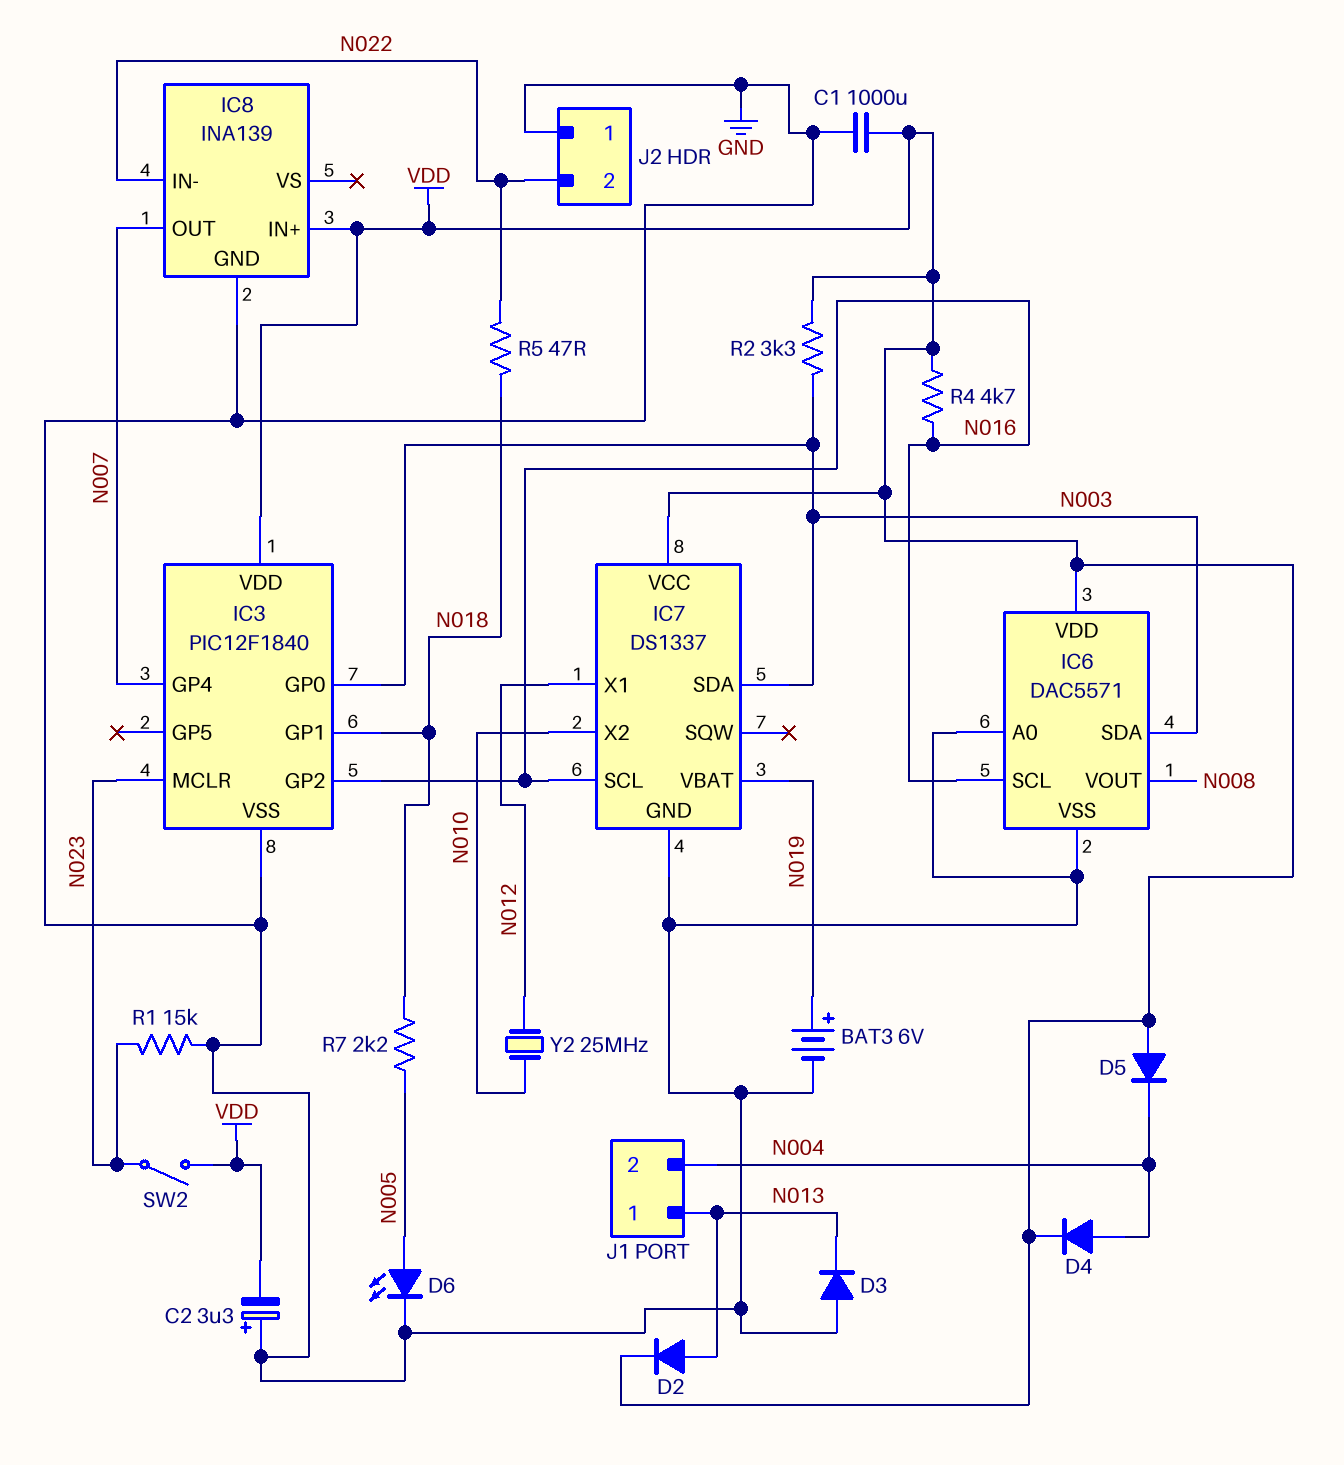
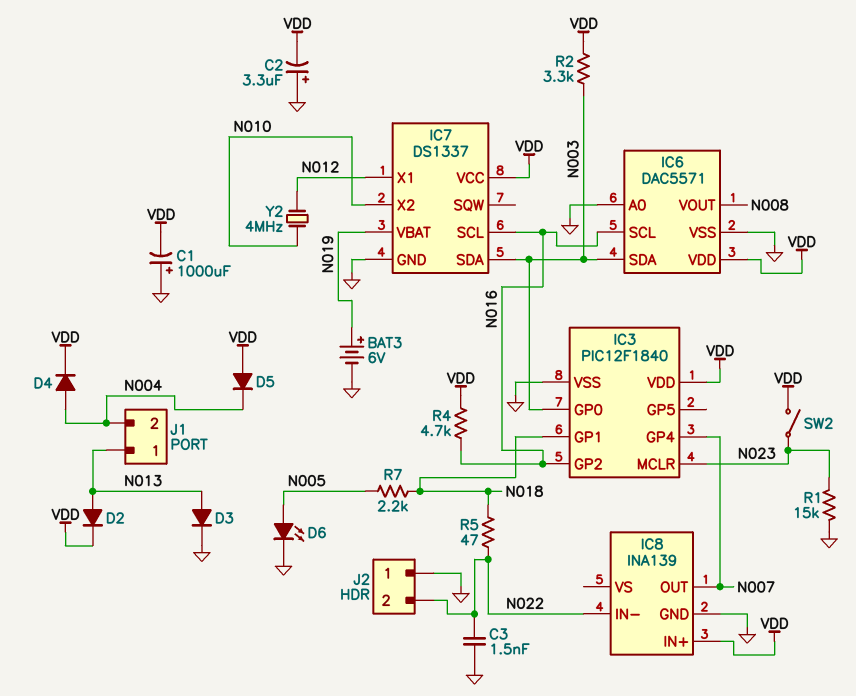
C1: 1000uF (GND, VDD) -> 1000uF (plus GND, minus VDD)
C3: none -> 1.5nF (GND, N022)
D3: diode (A GND, K N013) -> diode (A N013, K GND)
Y2: 25MHz (N010, N012) -> 4MHz (N010, N012)

